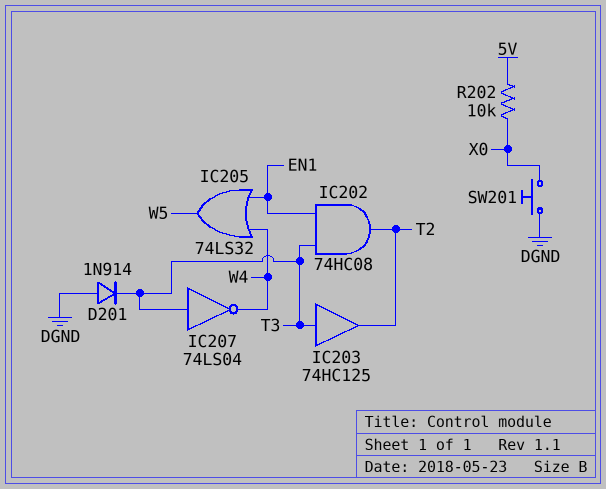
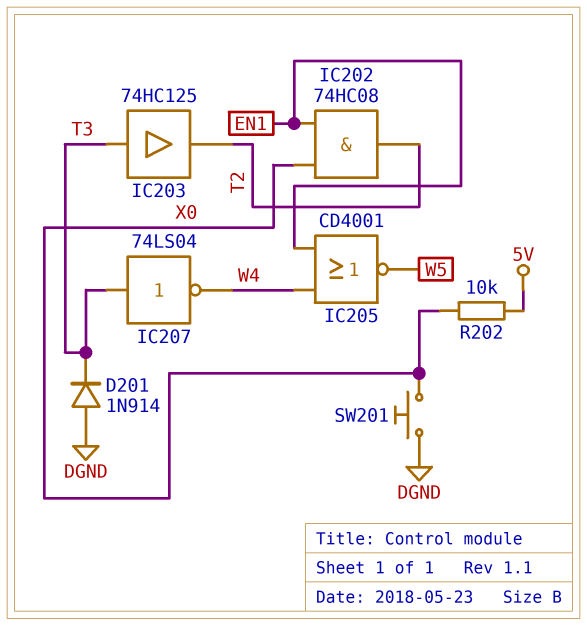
IC202: AND 74HC08 (in EN1, in T3, out T2) -> AND 74HC08 (in EN1, in X0, out T2)
IC205: OR 74LS32 (in EN1, in W4, out W5) -> NOR CD4001 (in EN1, in W4, out W5)

